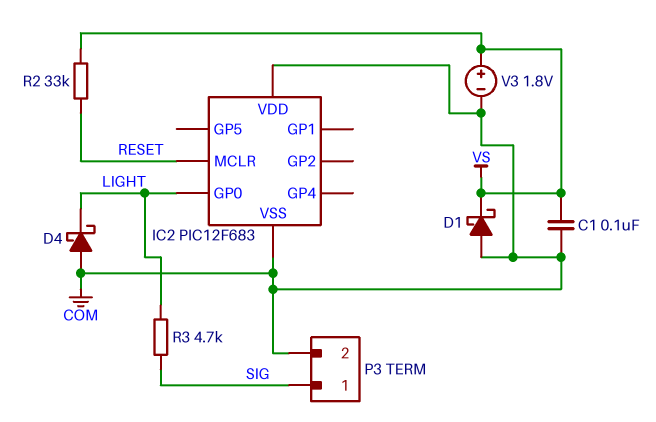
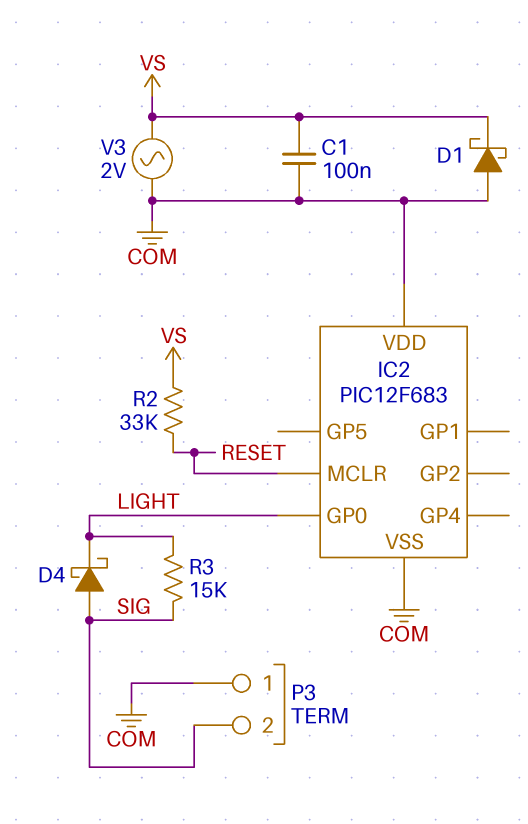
D4: schottky (A COM, K LIGHT) -> schottky (A SIG, K LIGHT)
P3 pin 1: SIG -> COM
P3 pin 2: COM -> SIG
R3: 4.7k (LIGHT, SIG) -> 15k (LIGHT, SIG)
V3: 1.8V (plus VS, minus COM) -> AC 2V (COM, VS)

